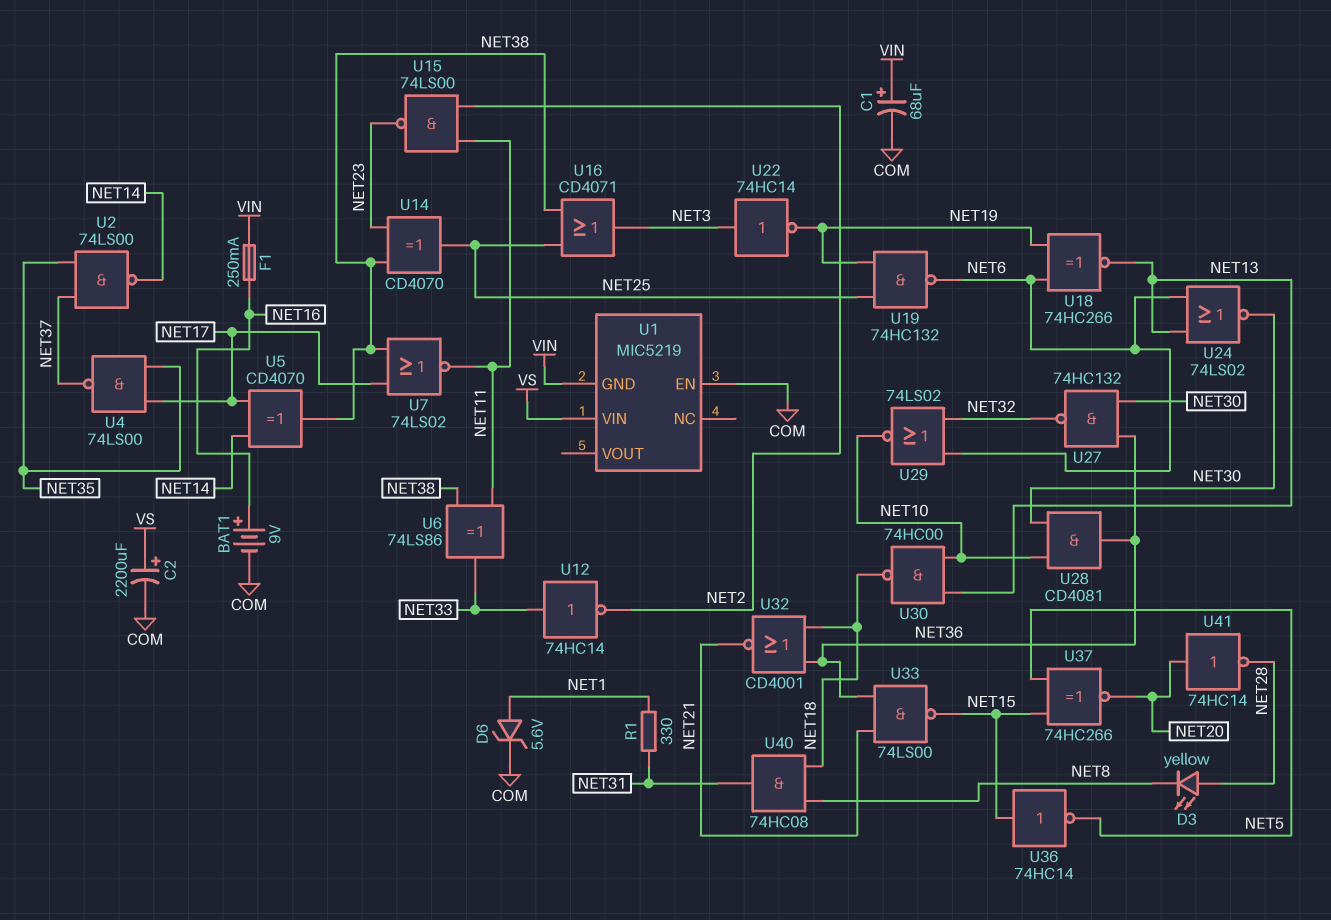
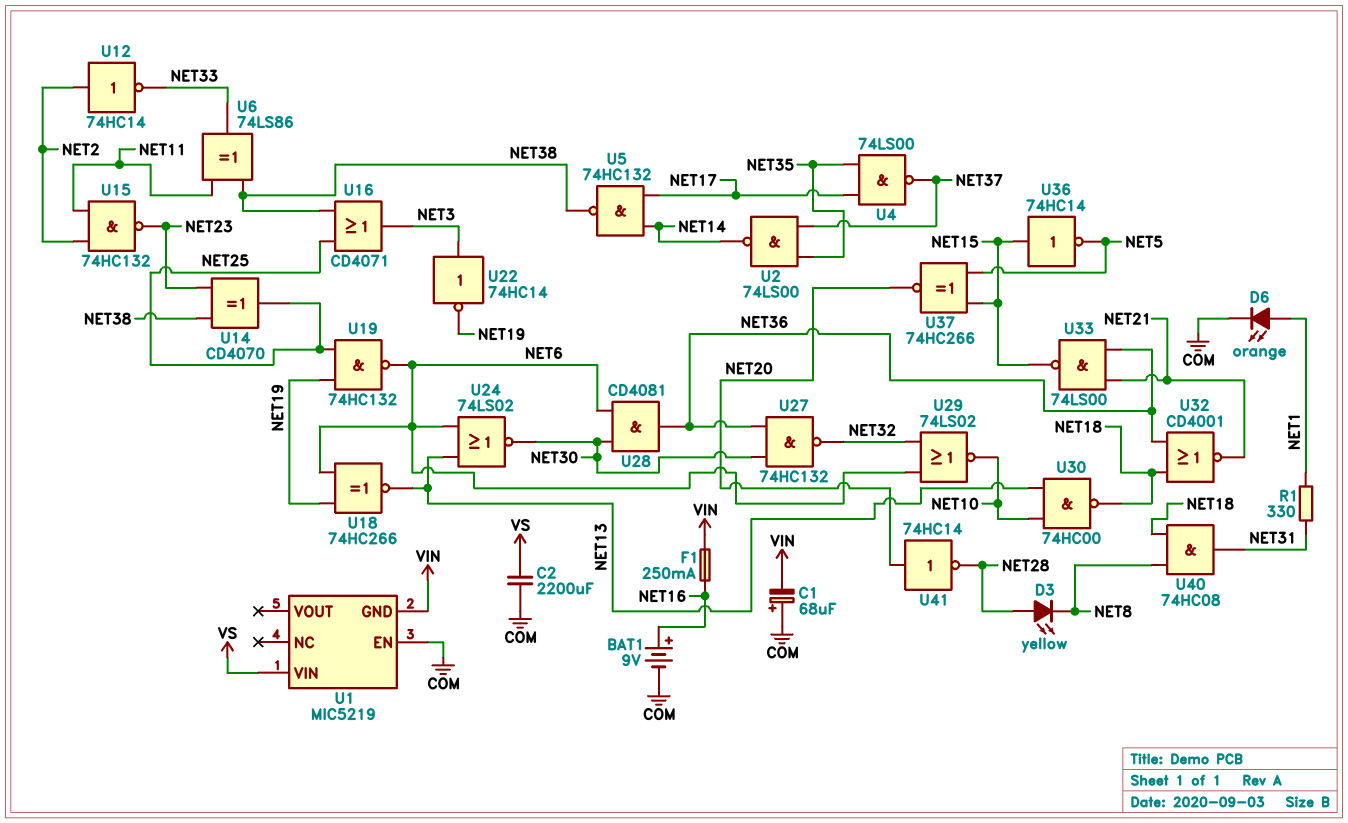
C1: 68uF (plus VIN, minus COM) -> 68uF (plus COM, minus VIN)
C2: 2200uF (plus VS, minus COM) -> 2200uF (COM, VS)
D6: zener 5.6V (A NET1, K COM) -> LED orange (A NET1, K COM)
U5: XOR CD4070 (in NET14, in NET17, out NET38) -> NAND 74HC132 (in NET14, in NET17, out NET38)
U7: NOR 74LS02 (in NET17, in NET38, out NET11) -> none
U12: NOT 74HC14 (in NET33, out NET2) -> NOT 74HC14 (in NET2, out NET33)
U15: NAND 74LS00 (in NET2, in NET11, out NET23) -> NAND 74HC132 (in NET2, in NET11, out NET23)
U28: AND CD4081 (in NET10, in NET30, out NET36) -> AND CD4081 (in NET6, in NET30, out NET36)

